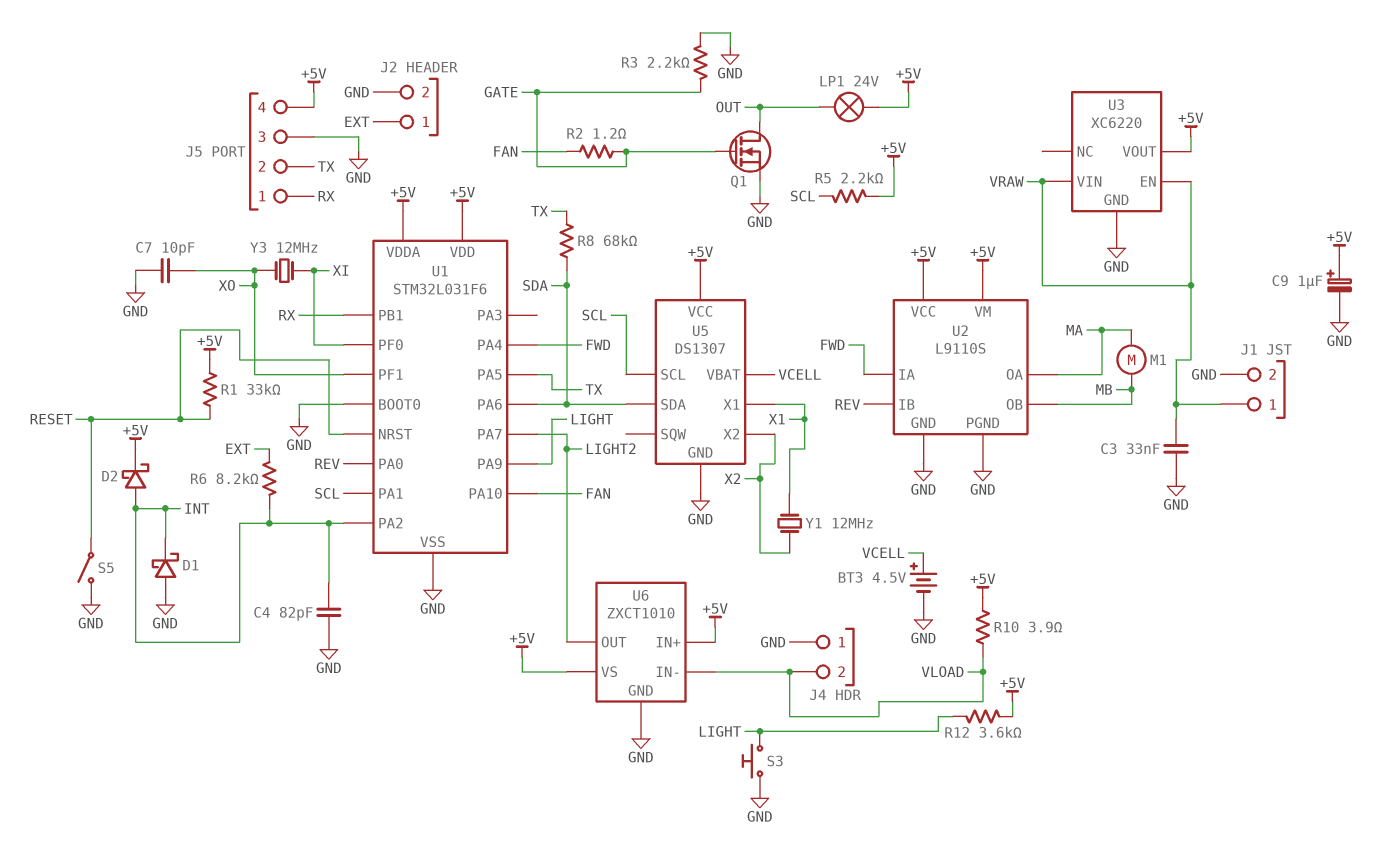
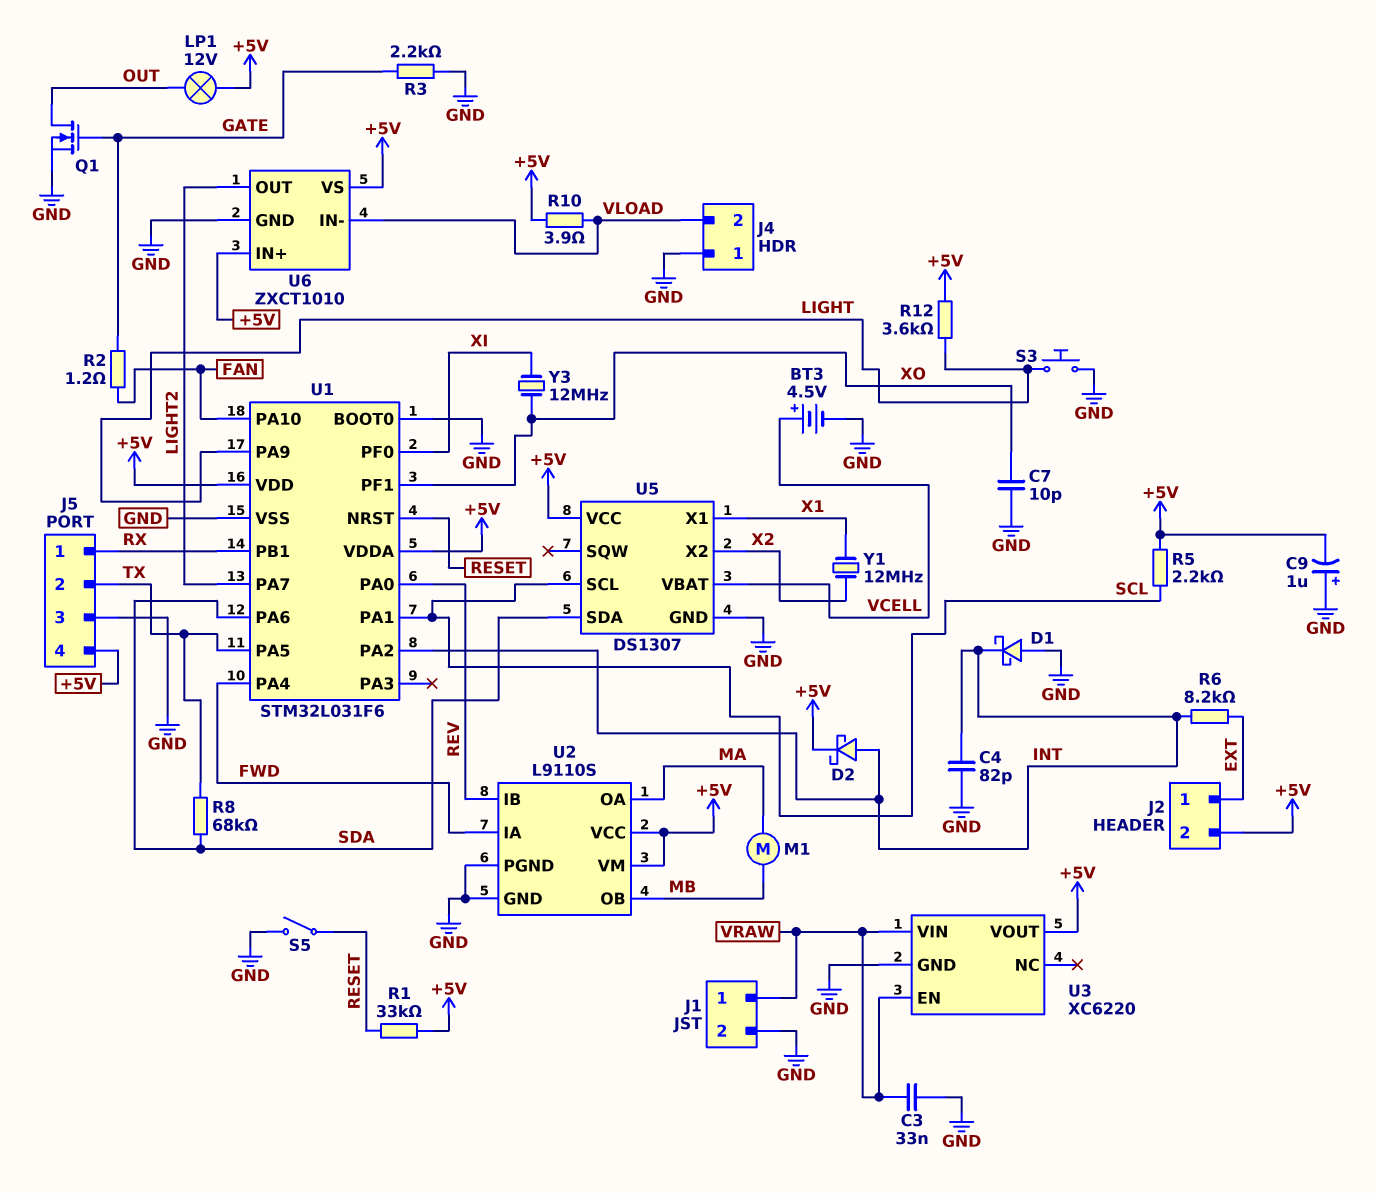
C9: 1uF (plus +5V, minus GND) -> 1uF (plus GND, minus +5V)
J2 pin 2: GND -> +5V
LP1: lamp 24V (+5V, OUT) -> lamp 12V (+5V, OUT)

